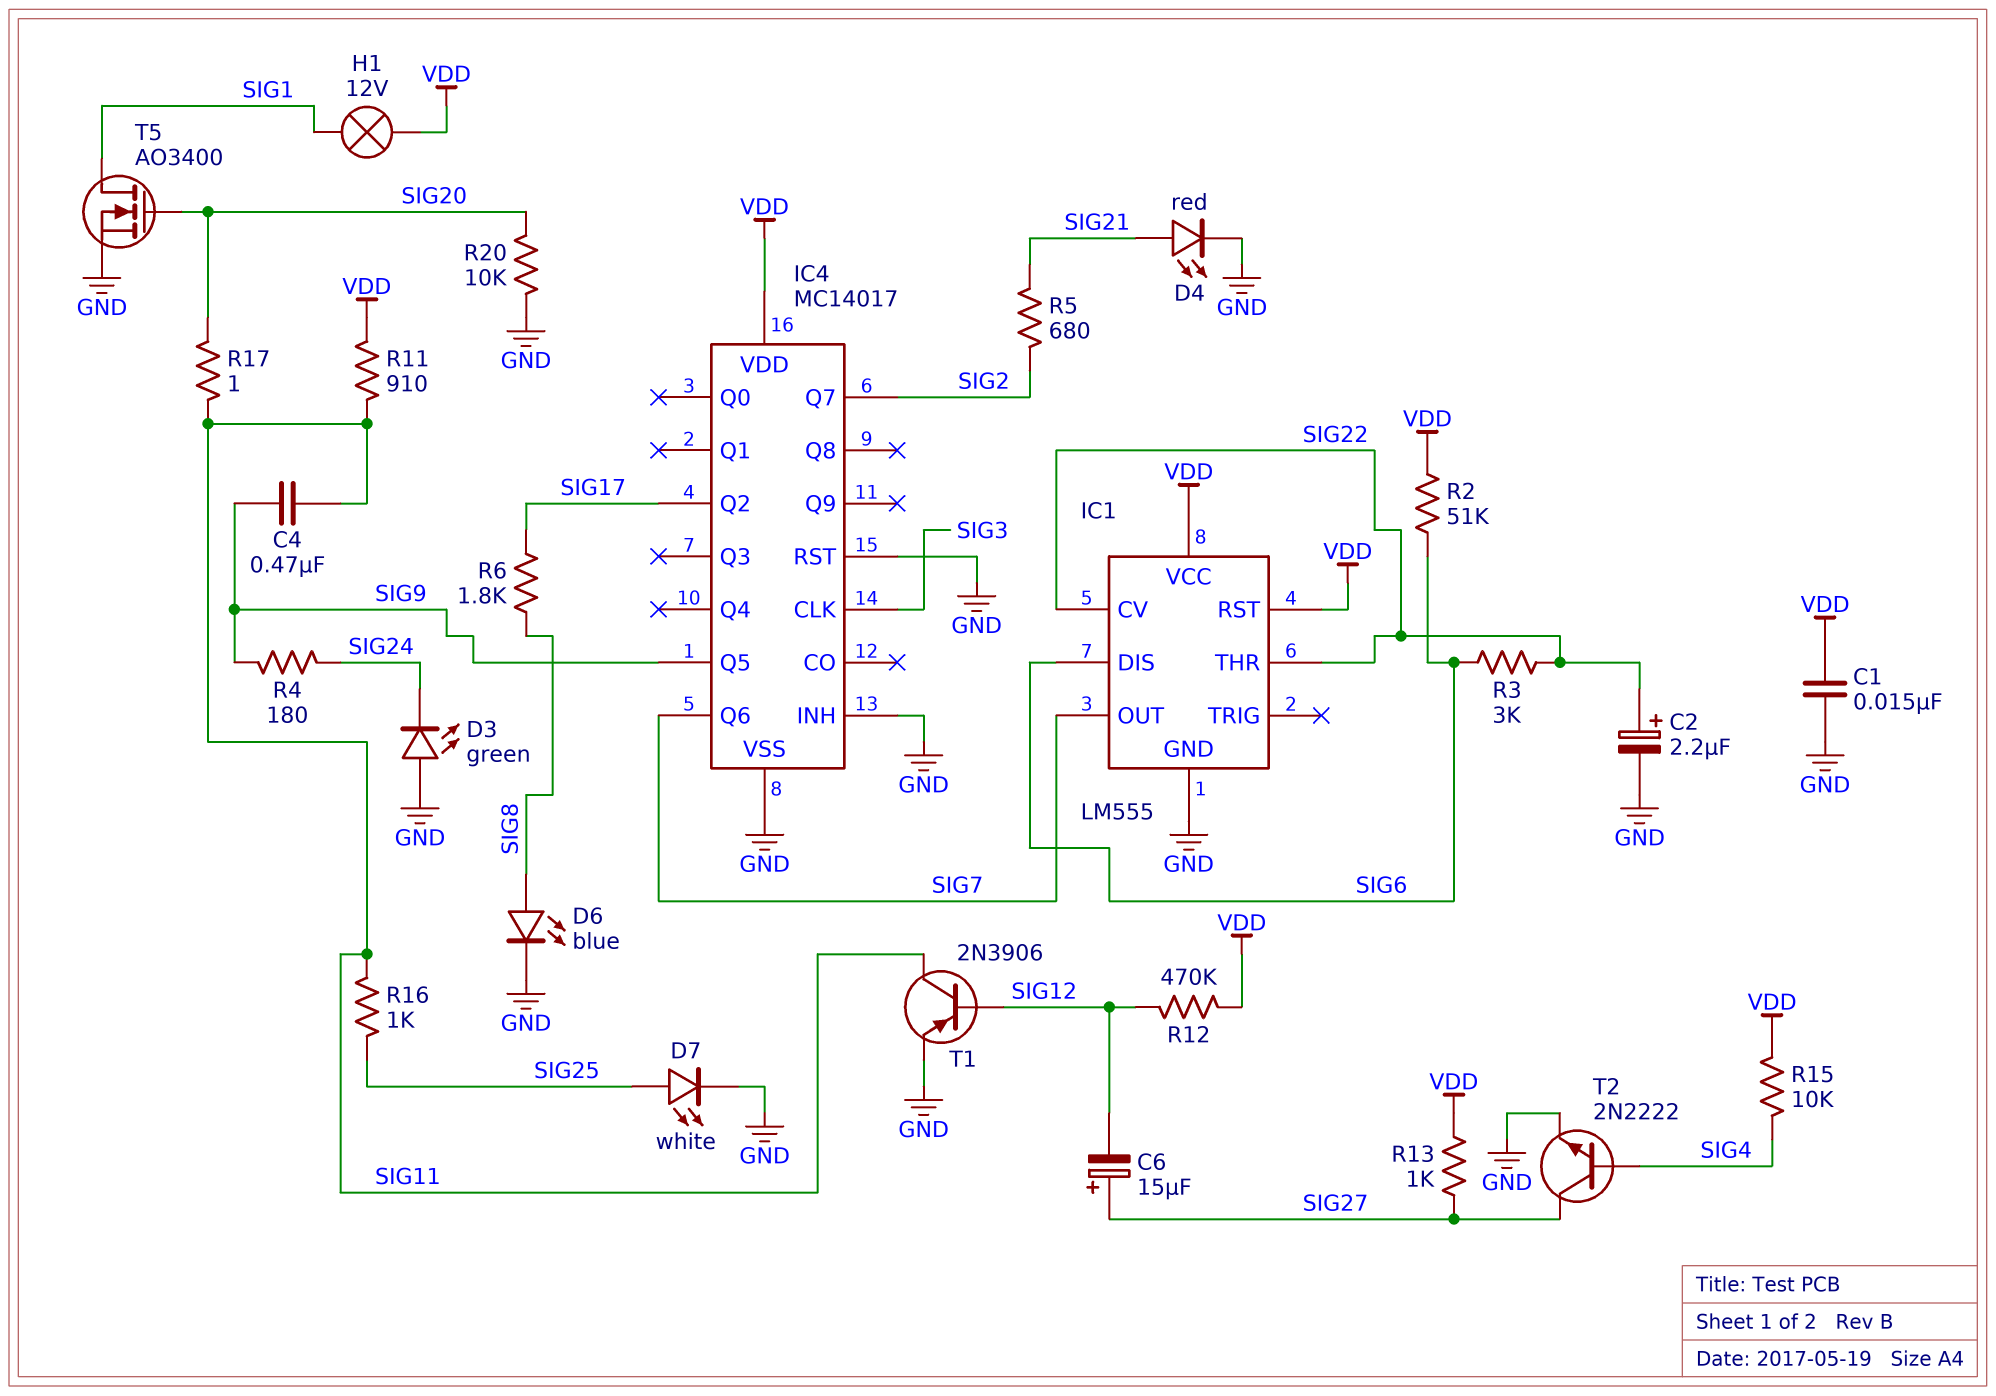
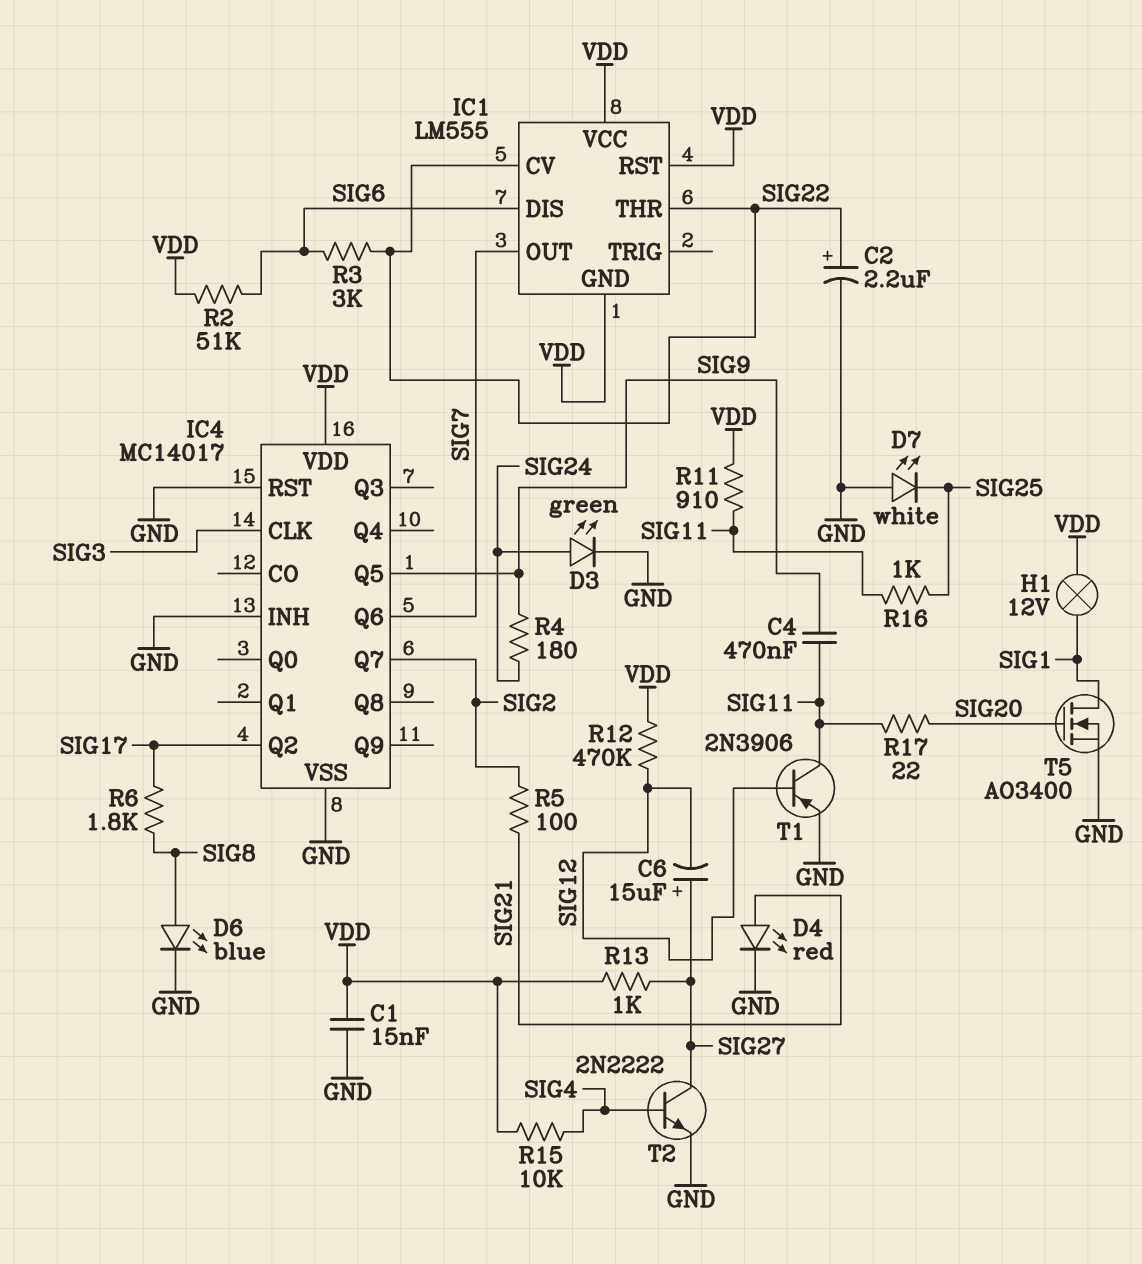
D3: LED green (A GND, K SIG24) -> LED green (A SIG24, K GND)
D7: LED white (A SIG25, K GND) -> LED white (A GND, K SIG25)
IC1 pin GND: GND -> VDD
R5: 680 (SIG2, SIG21) -> 100 (SIG2, SIG21)
R17: 1 (SIG11, SIG20) -> 22 (SIG11, SIG20)
R20: 10k (GND, SIG20) -> none

